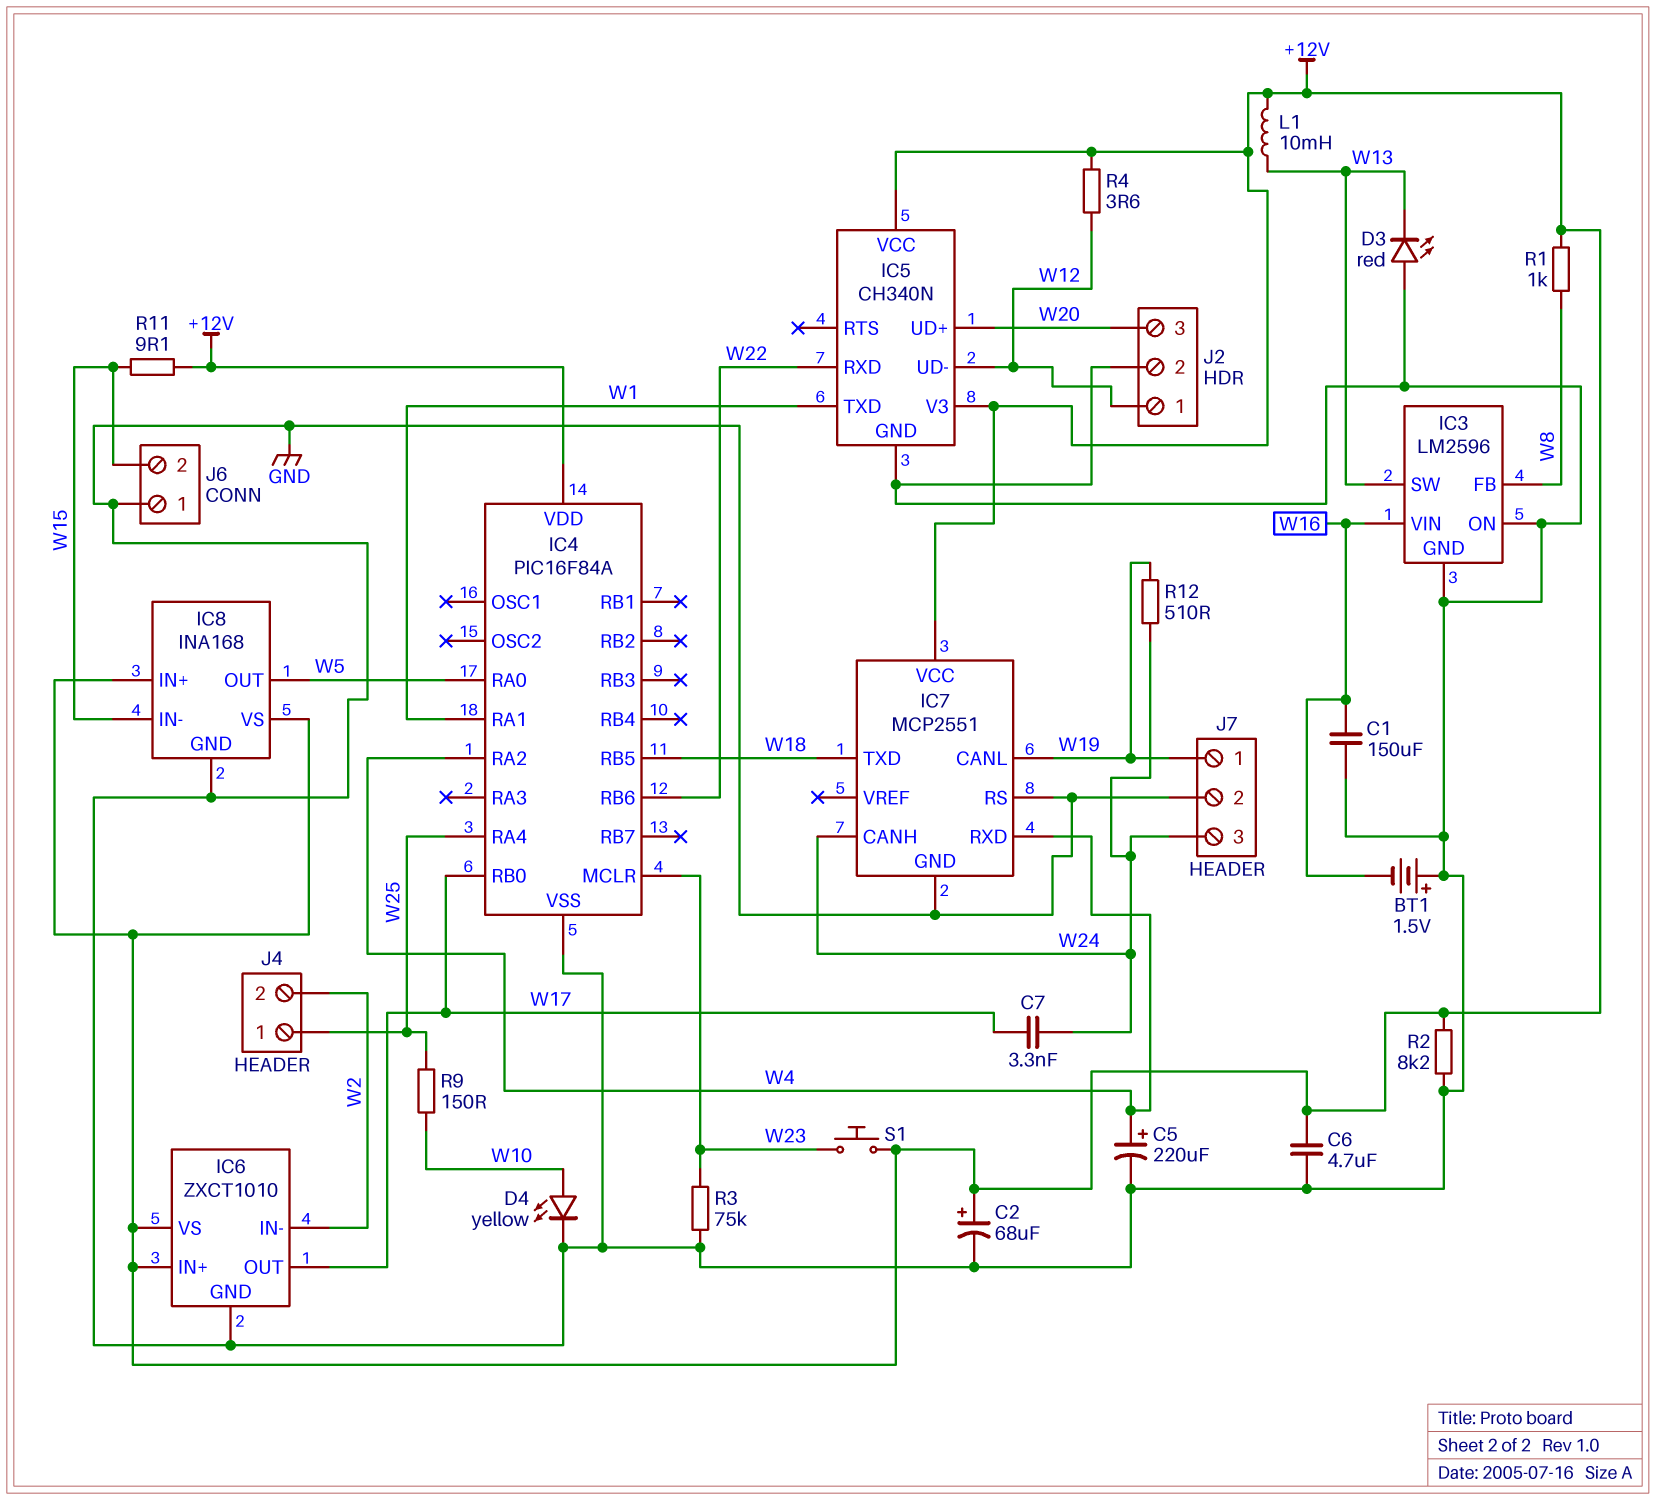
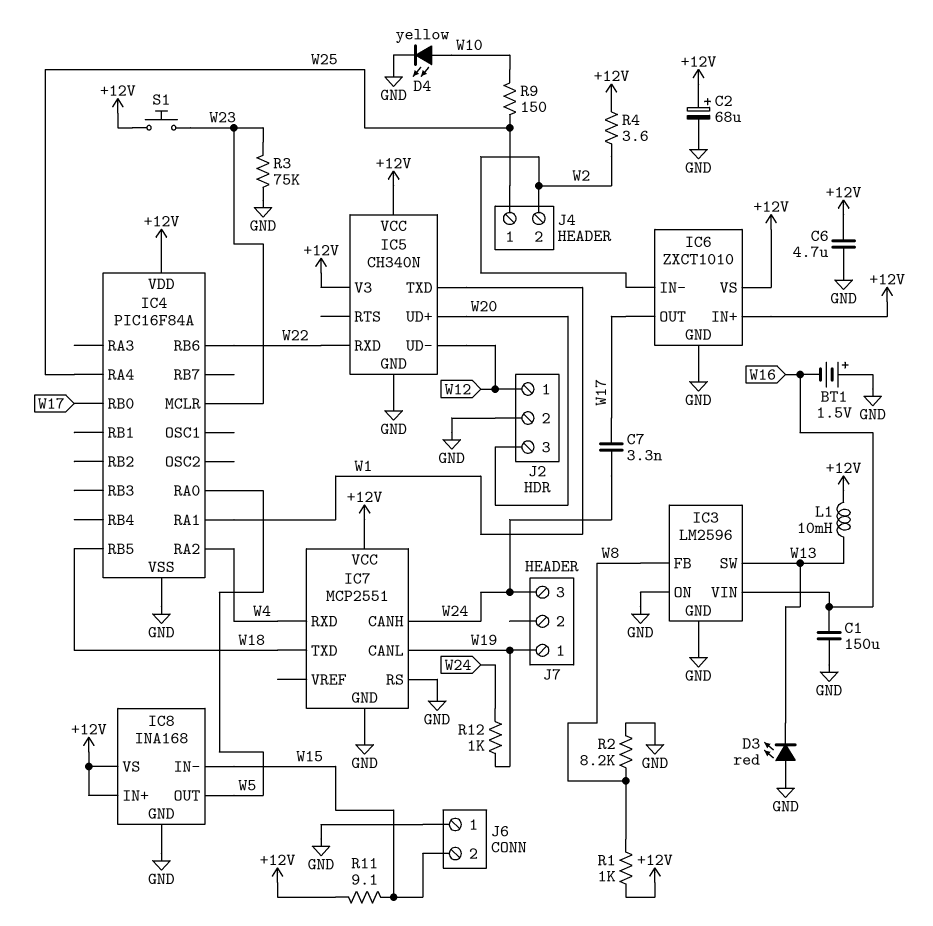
C5: 220uF (plus W4, minus GND) -> none
J7 pin 2: GND -> none
R2: 8.2k (+12V, GND) -> 8.2k (GND, W8)
R4: 3.6 (+12V, W12) -> 3.6 (+12V, W2)
R12: 510 (W19, W24) -> 1k (W19, W24)

